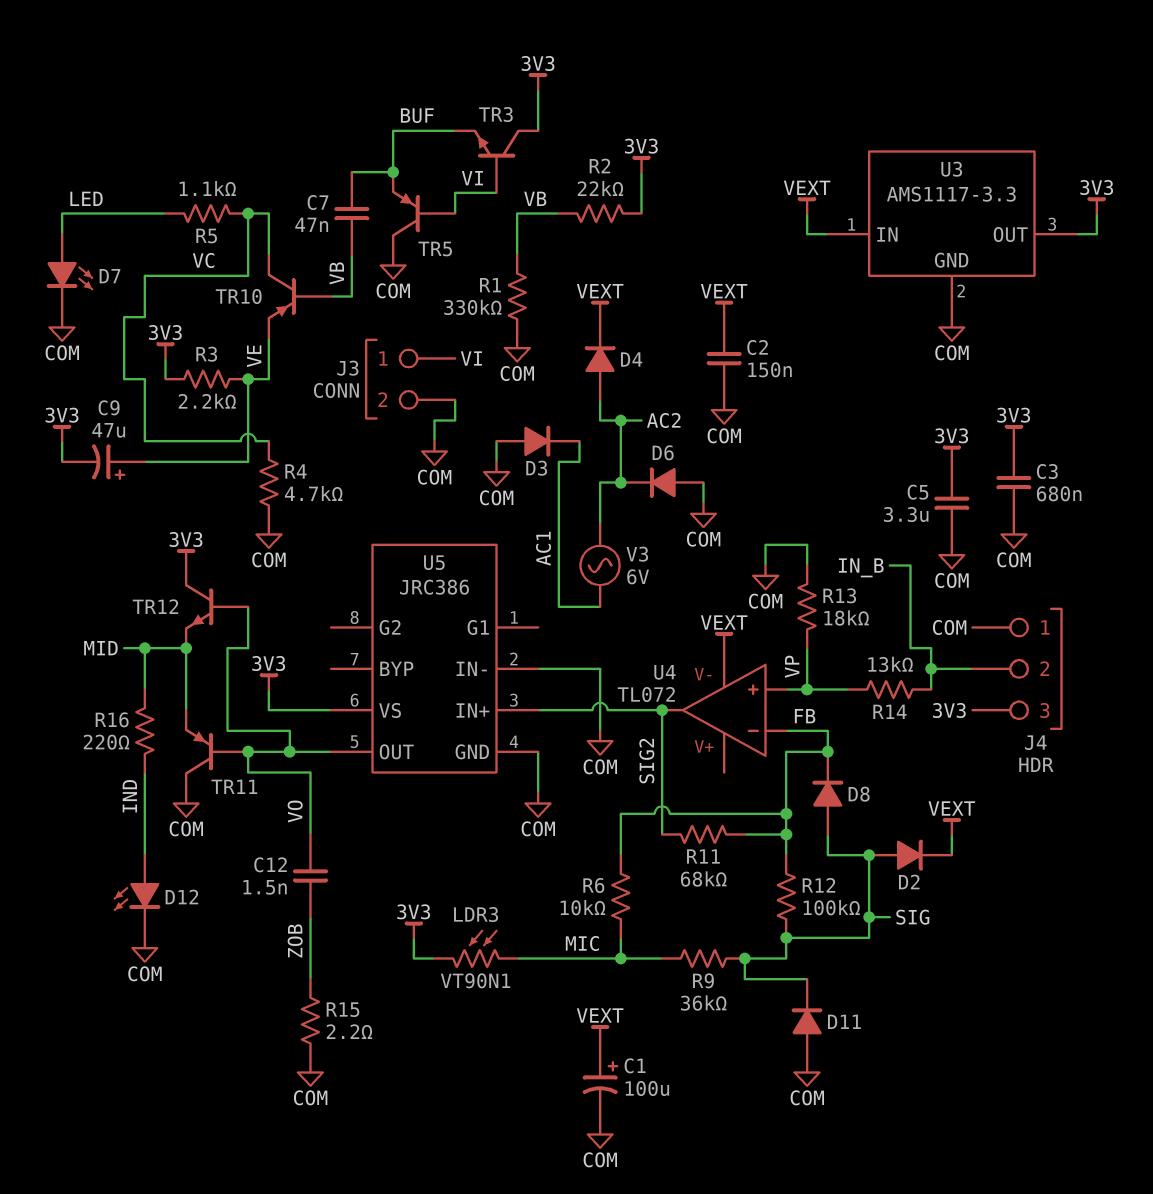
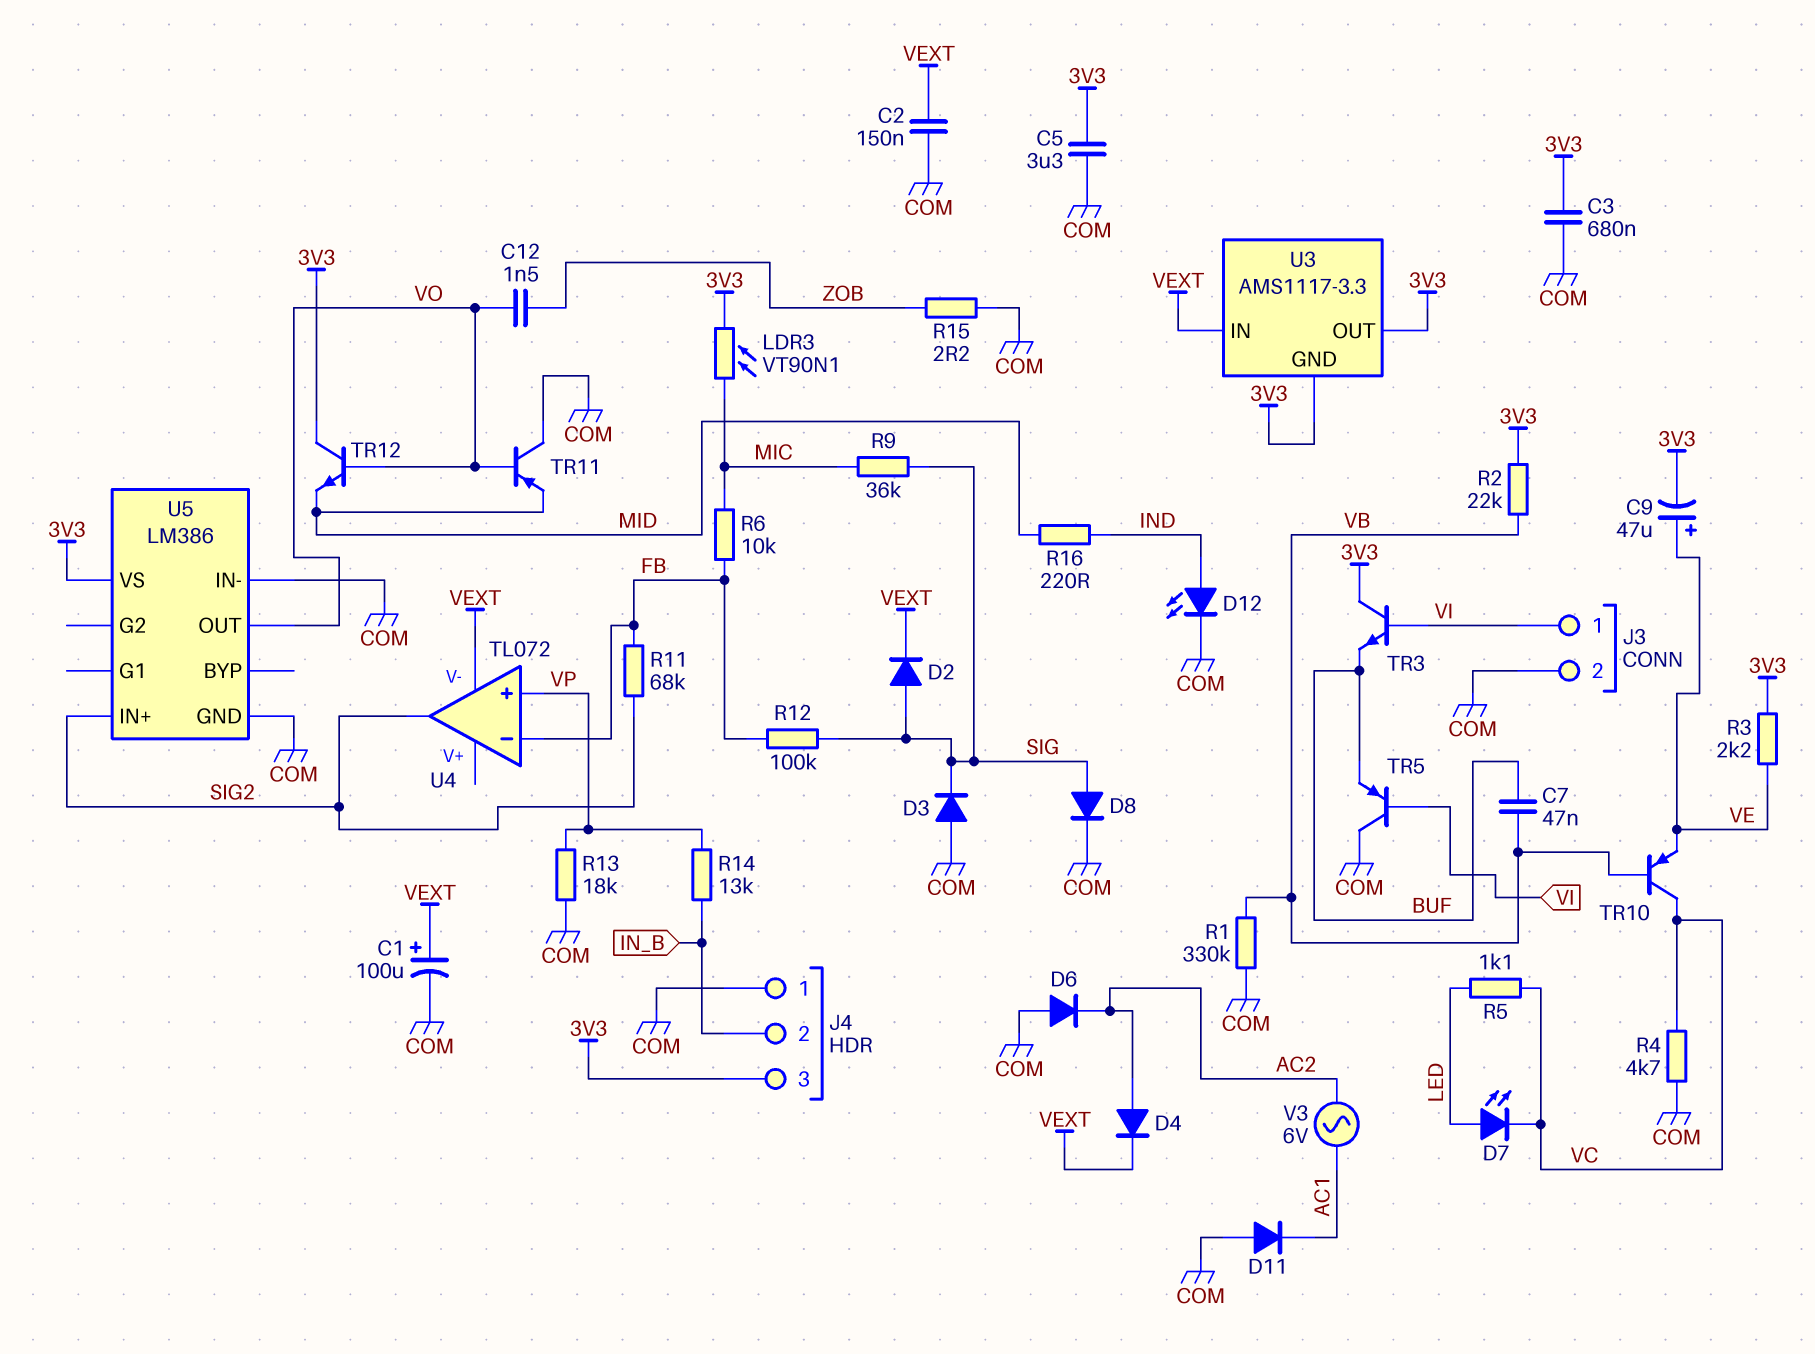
D3: diode (A COM, K AC1) -> diode (A COM, K SIG)
D7: LED (A LED, K COM) -> LED (A LED, K VC)
D8: diode (A SIG, K FB) -> diode (A SIG, K COM)
D11: diode (A COM, K SIG) -> diode (A COM, K AC1)
U3 pin GND: COM -> 3V3
U5: JRC386 -> LM386

